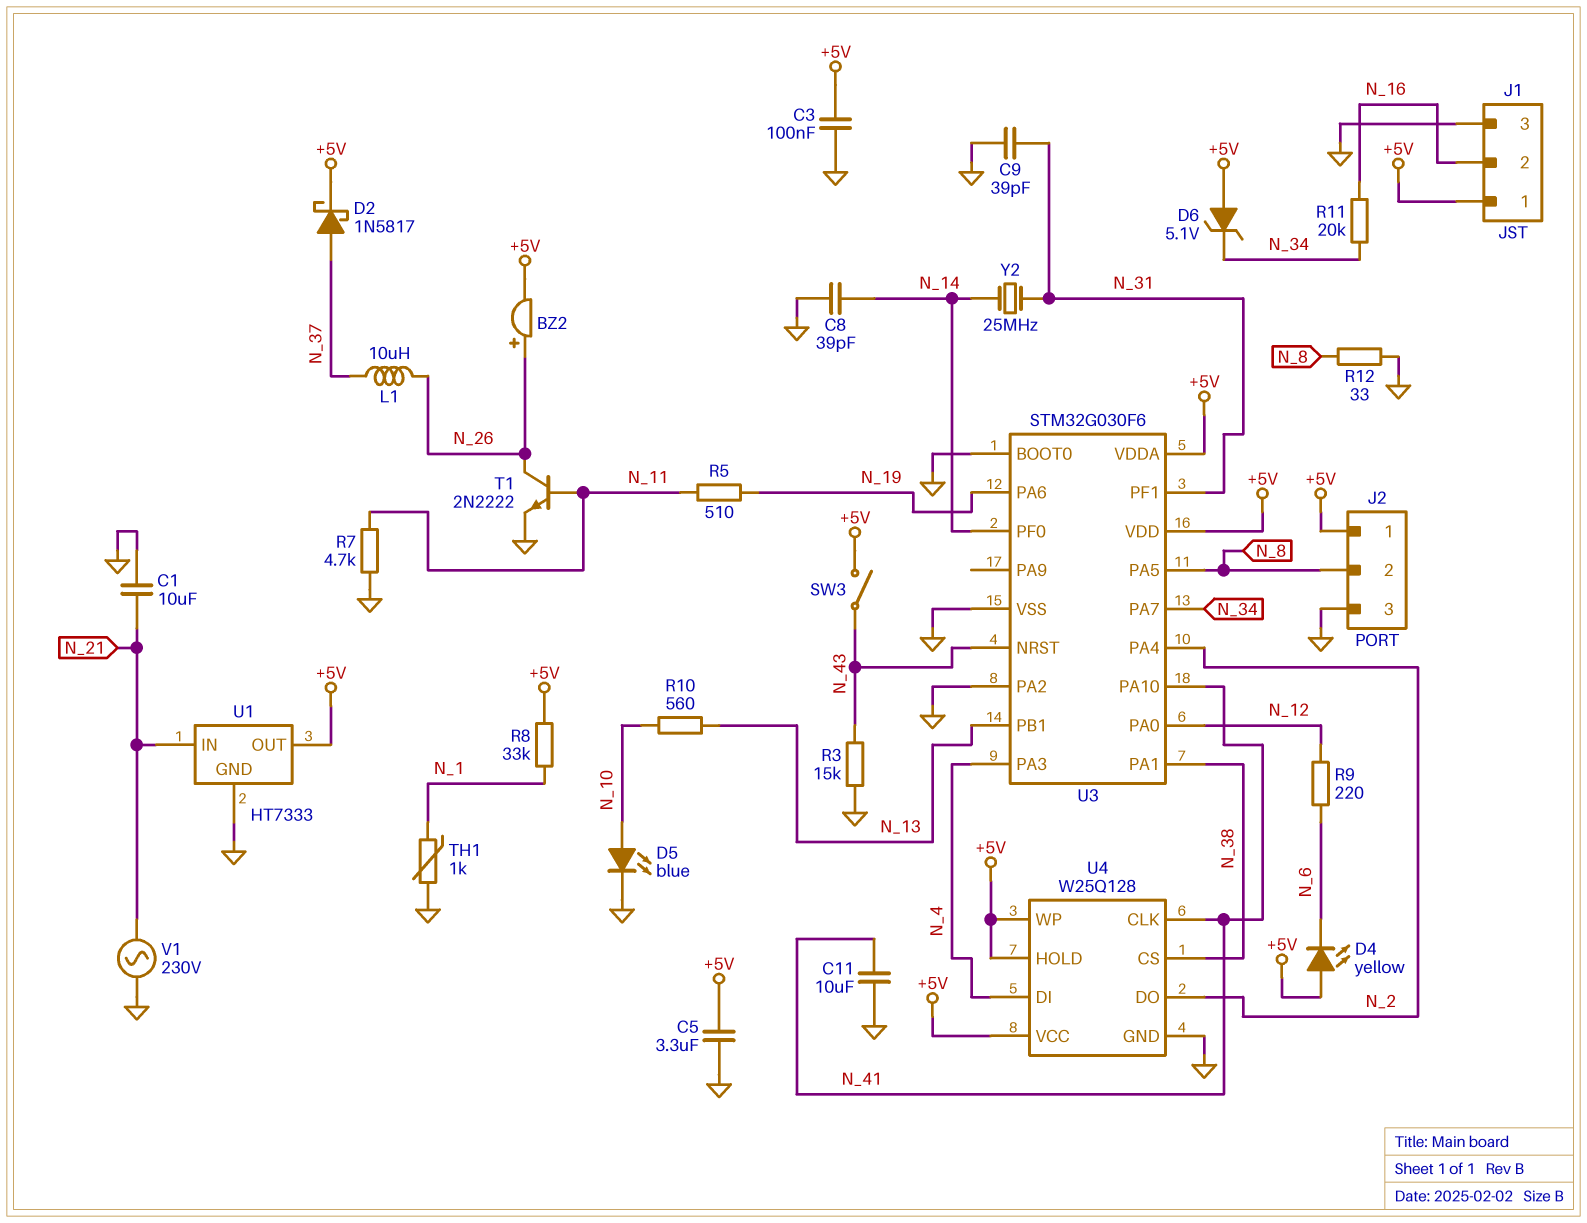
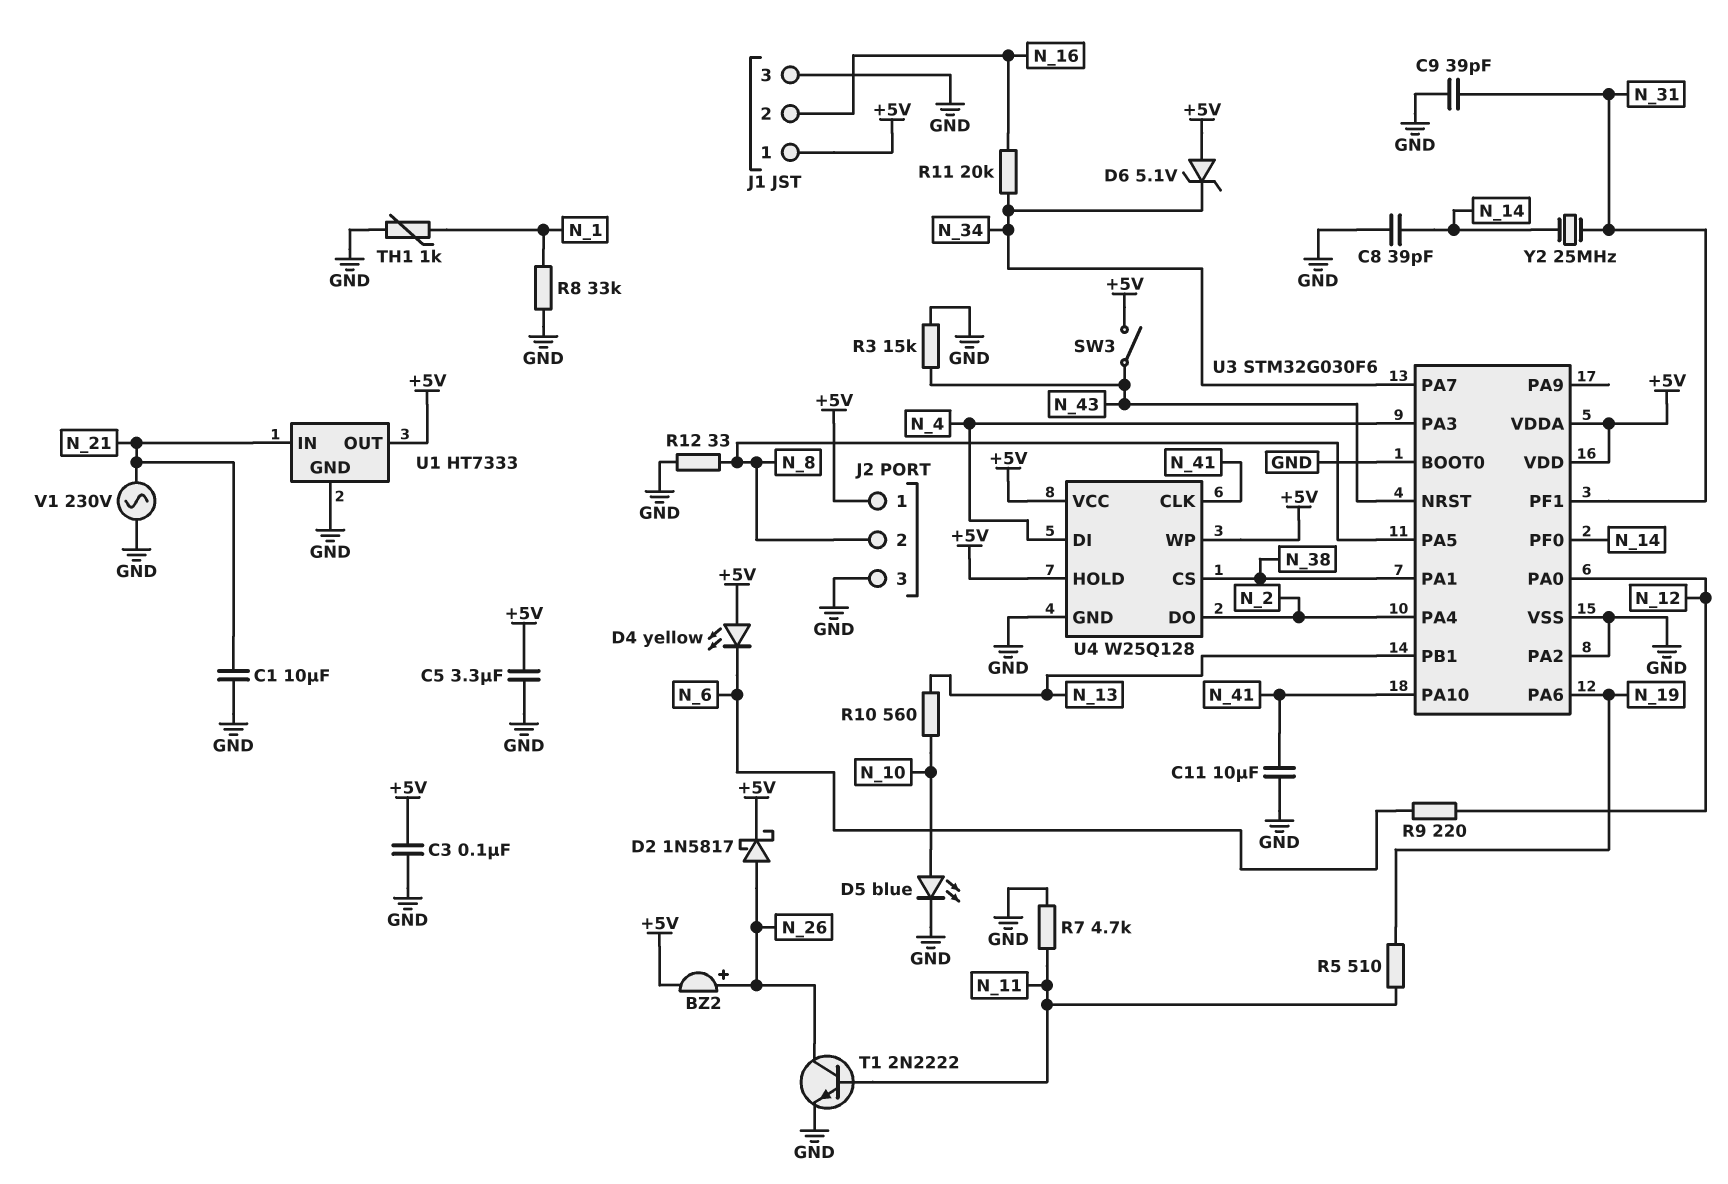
D2: schottky 1N5817 (A N_37, K +5V) -> schottky 1N5817 (A N_26, K +5V)
L1: 10uH (N_26, N_37) -> none
R8: 33k (+5V, N_1) -> 33k (GND, N_1)

